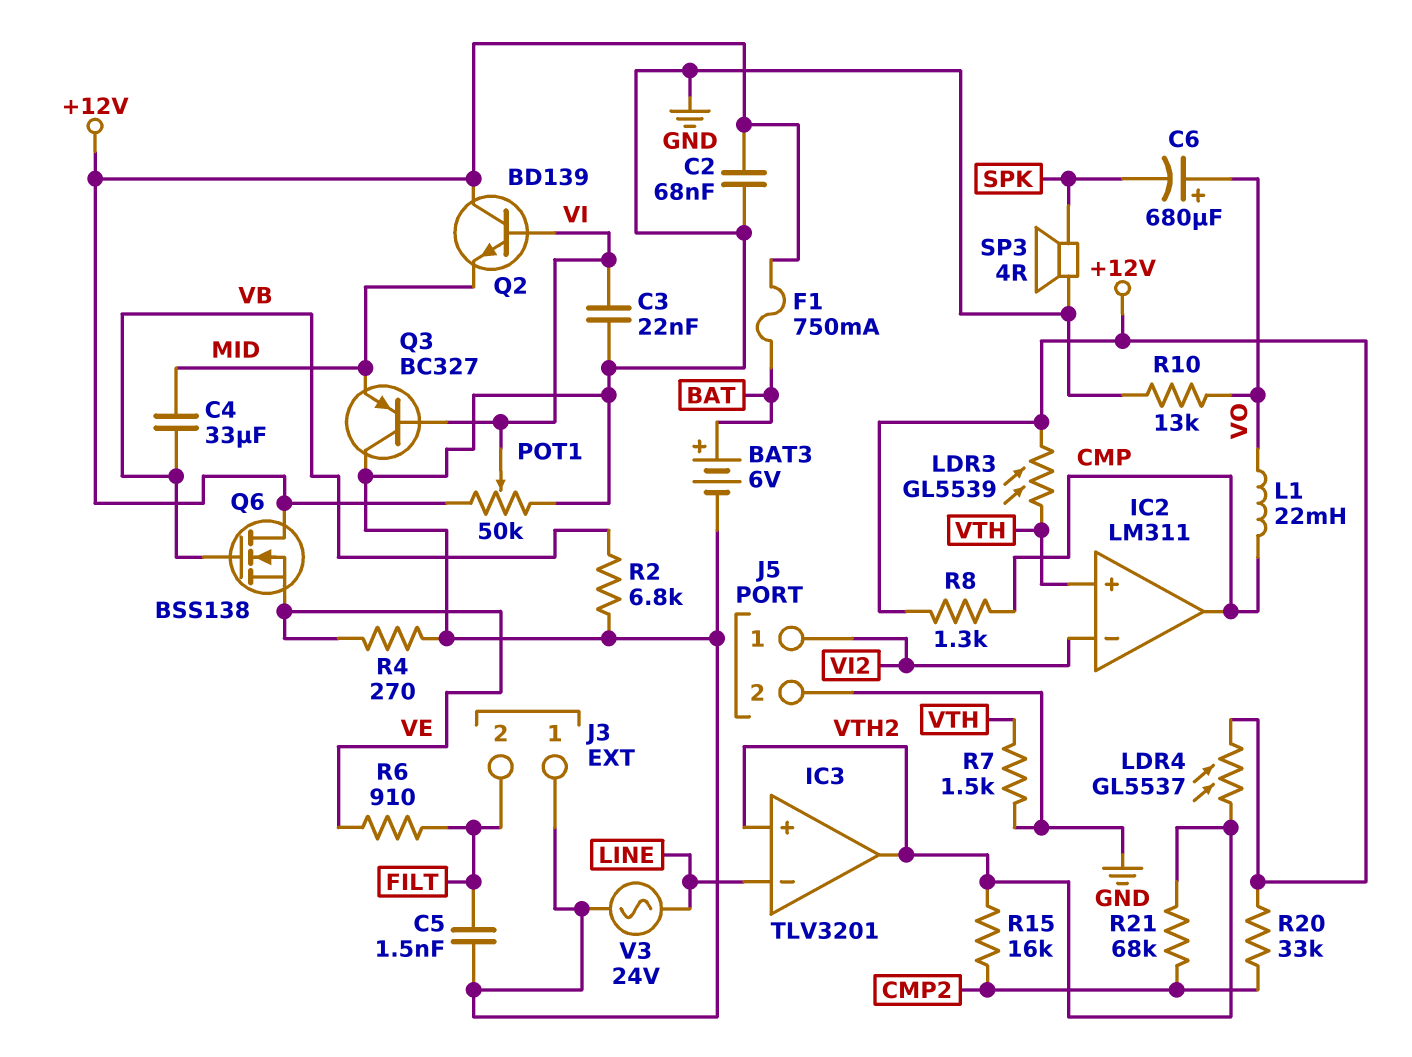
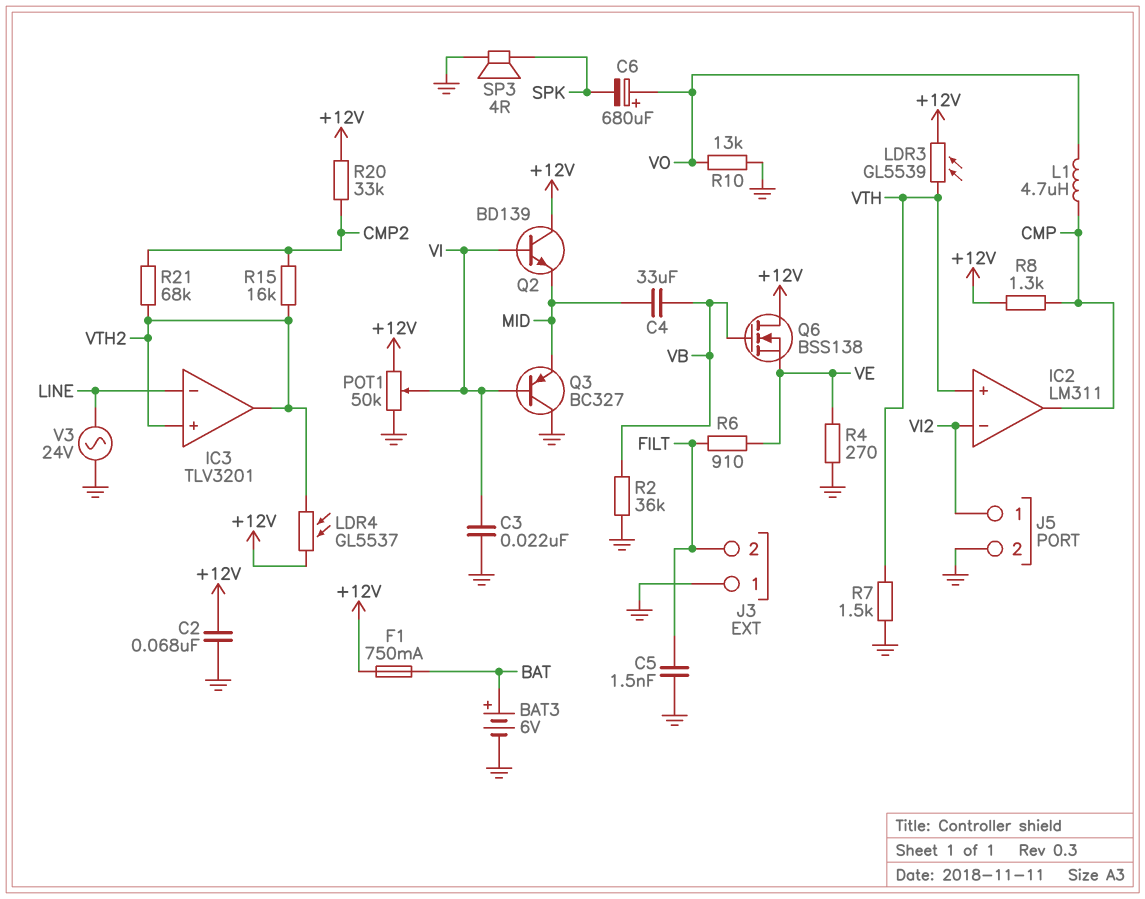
L1: 22mH (CMP, VO) -> 4.7uH (CMP, VO)
R2: 6.8k (GND, VB) -> 36k (GND, VB)

